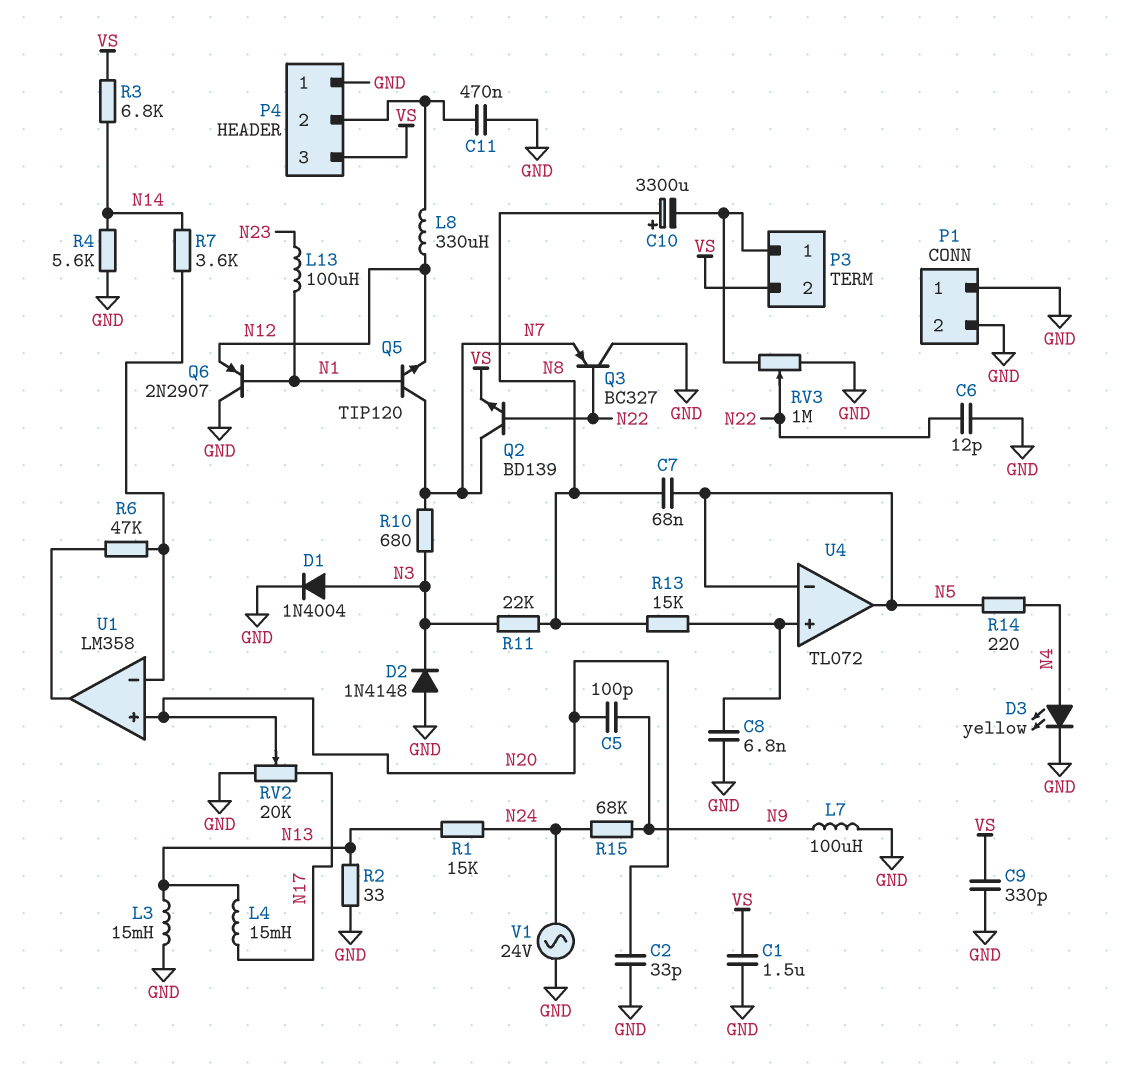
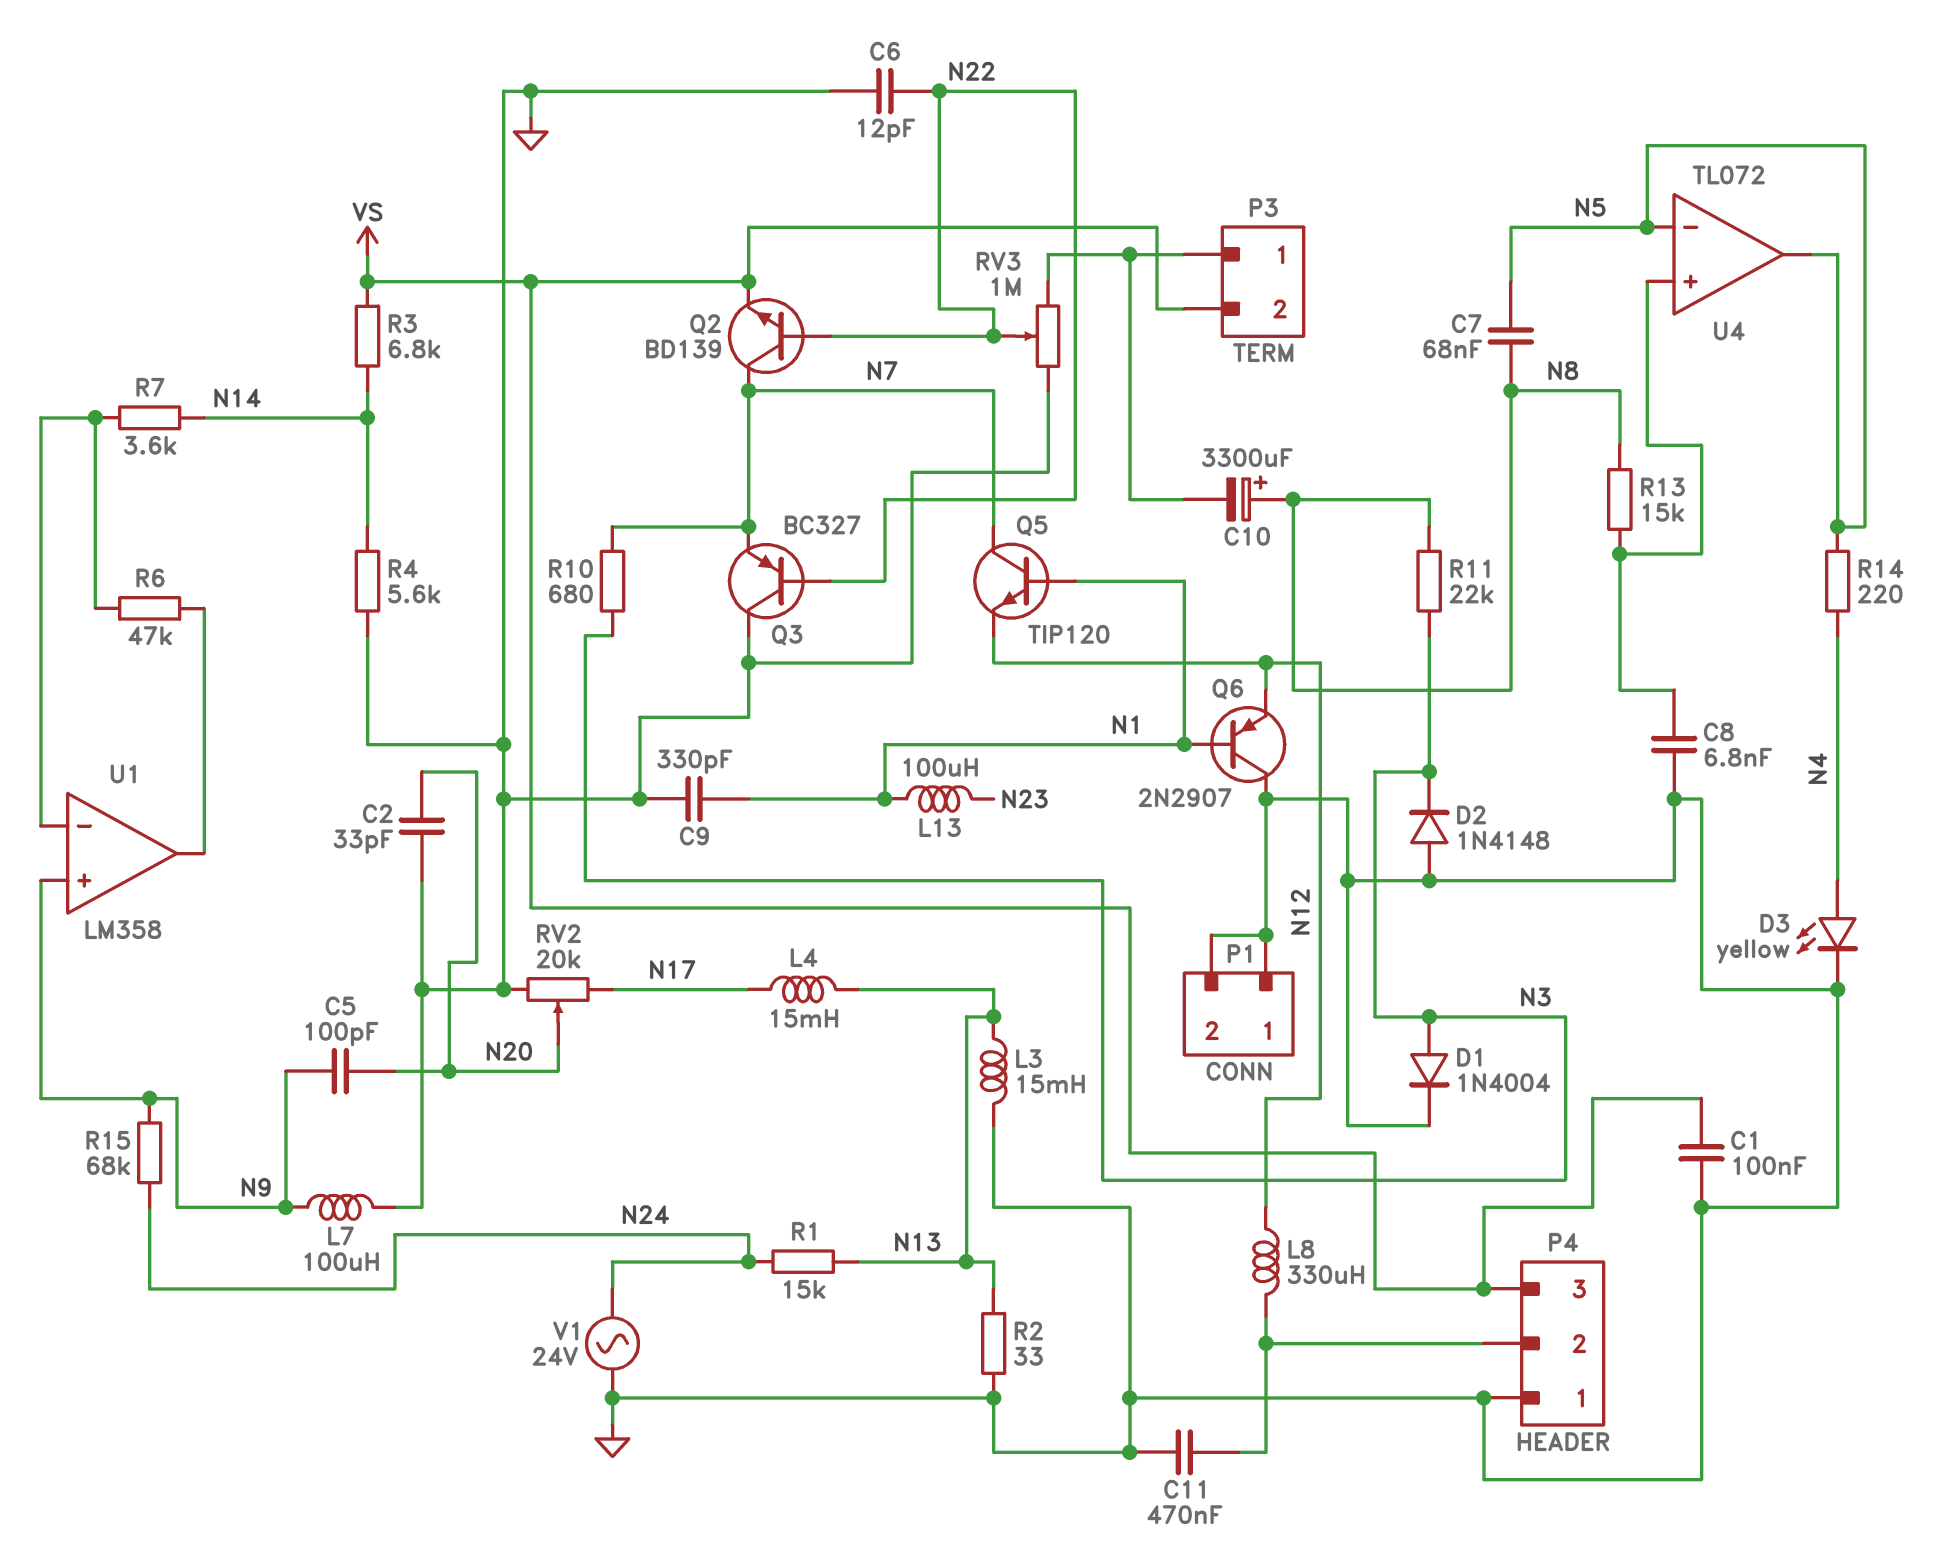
C1: 1.5uF (GND, VS) -> 100nF (GND, VS)
C9: 330pF (GND, VS) -> 330pF (GND, N1)
U1 pin in+: N20 -> N9

